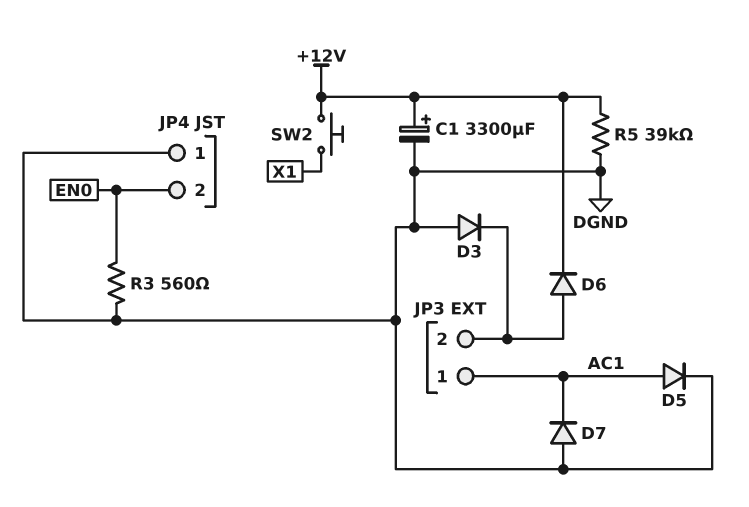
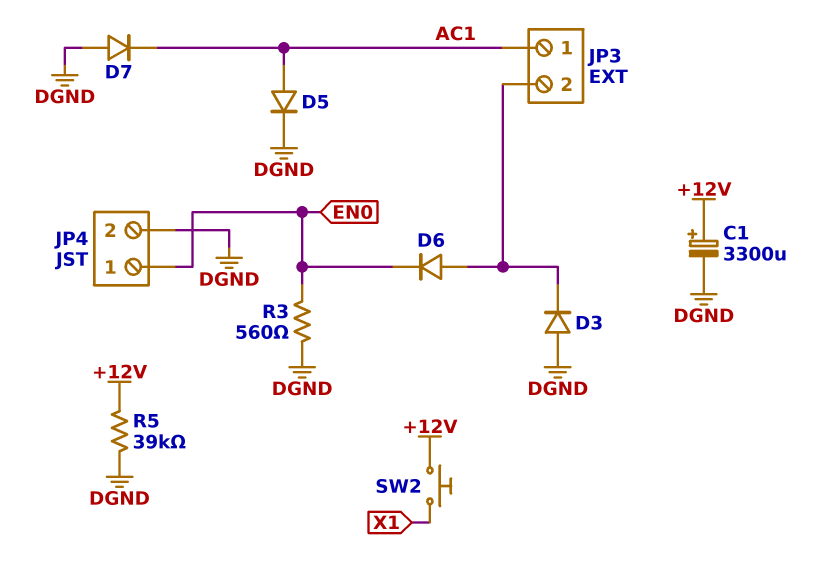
D6: diode (A JP3/2, K +12V) -> diode (A JP3/2, K EN0)
JP4 pin 1: DGND -> EN0
JP4 pin 2: EN0 -> DGND

